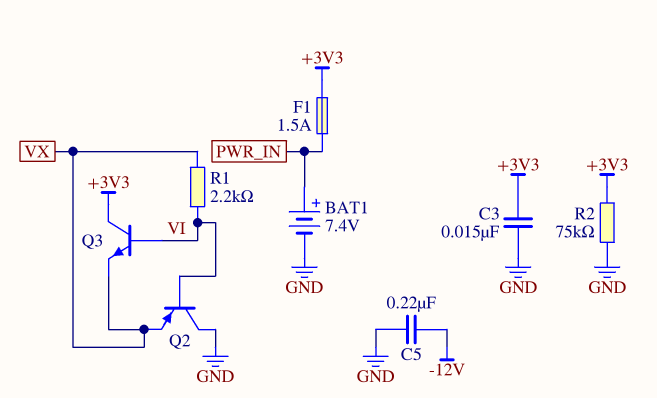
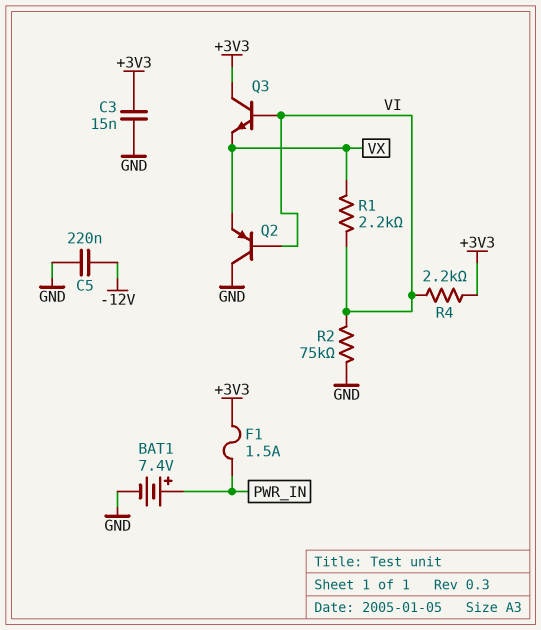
R2: 75k (+3V3, GND) -> 75k (GND, VI)
R4: none -> 2.2k (+3V3, VI)

